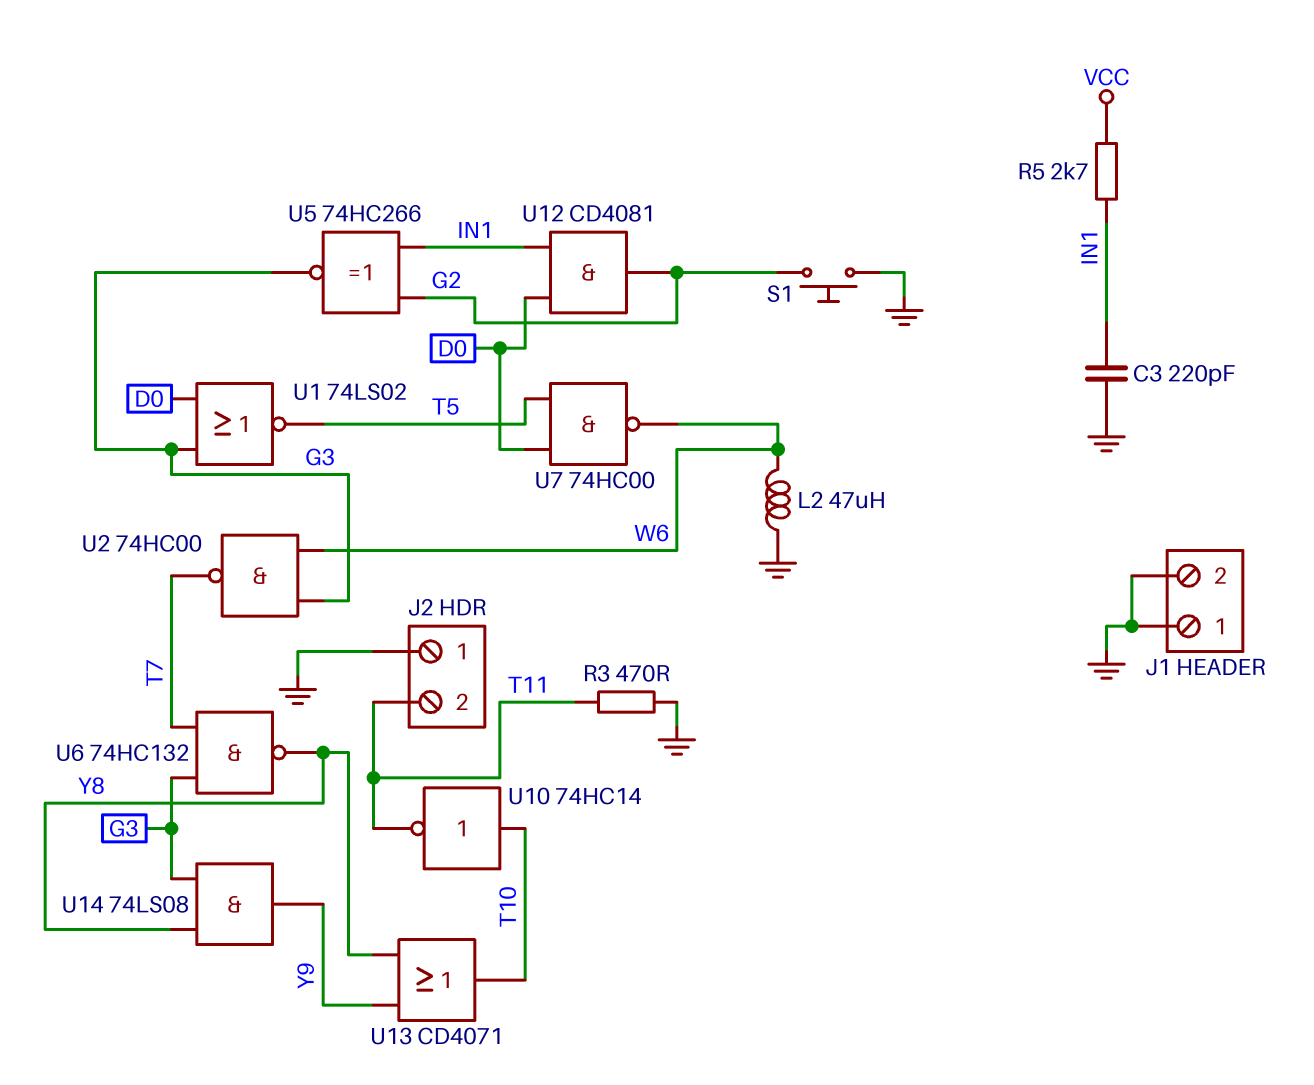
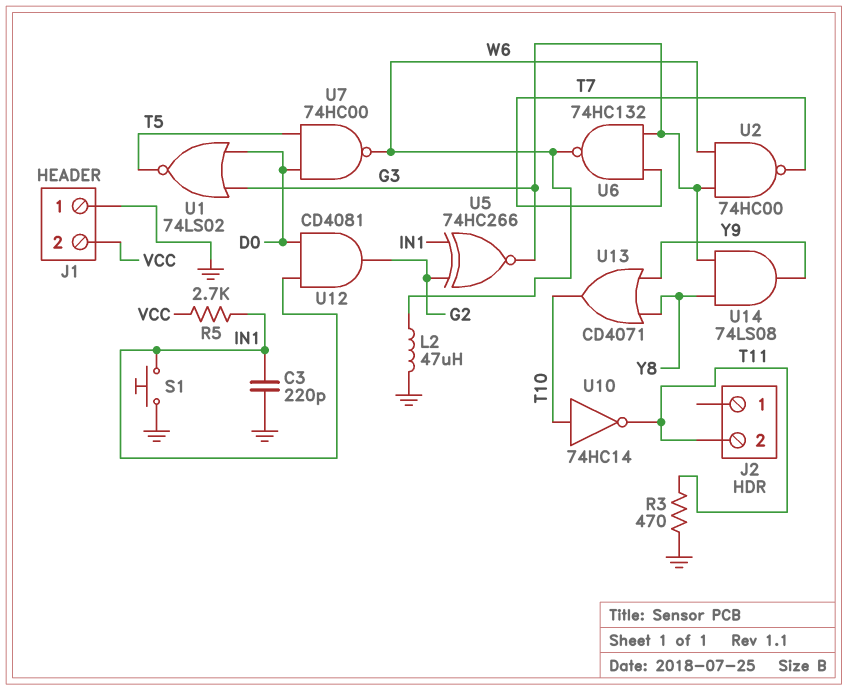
J1 pin 2: GND -> VCC
J2 pin 1: GND -> none
S1: button (G2, GND) -> button (GND, IN1)
U6: NAND 74HC132 (in G3, in T7, out Y8) -> NAND 74HC132 (in G3, in T7, out W6)

